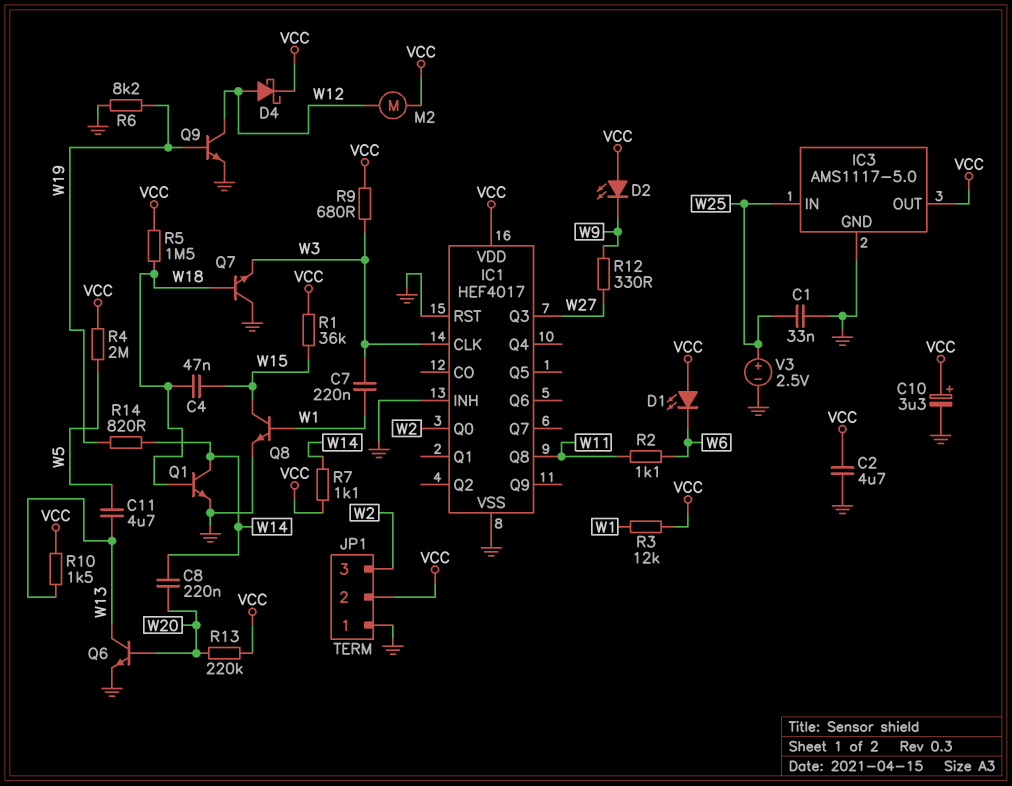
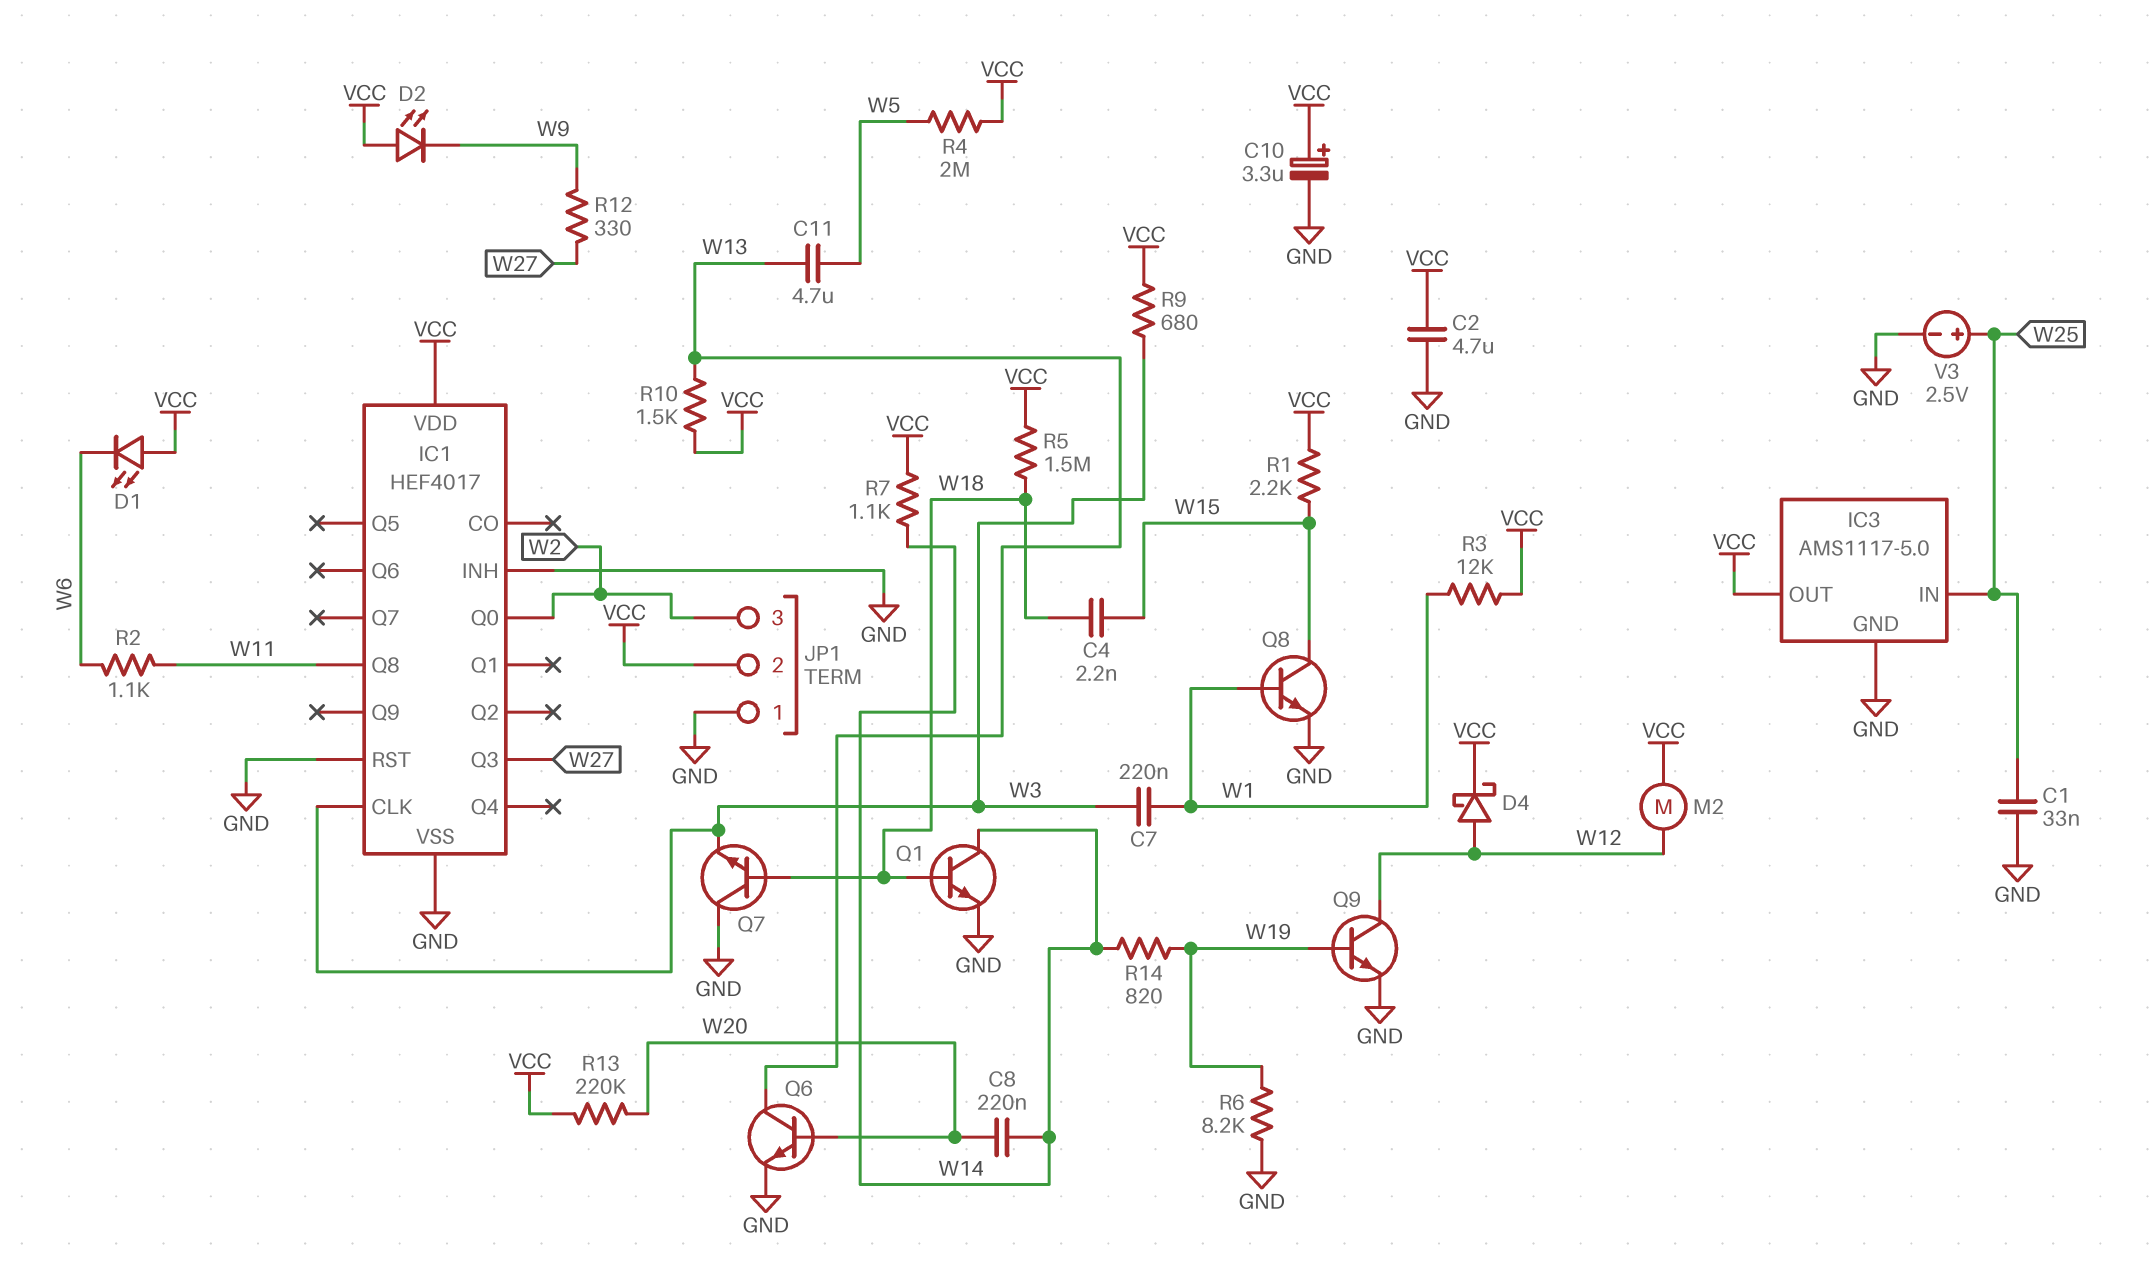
C4: 47nF (W15, W18) -> 2.2nF (W15, W18)
R1: 36k (VCC, W15) -> 2.2k (VCC, W15)

